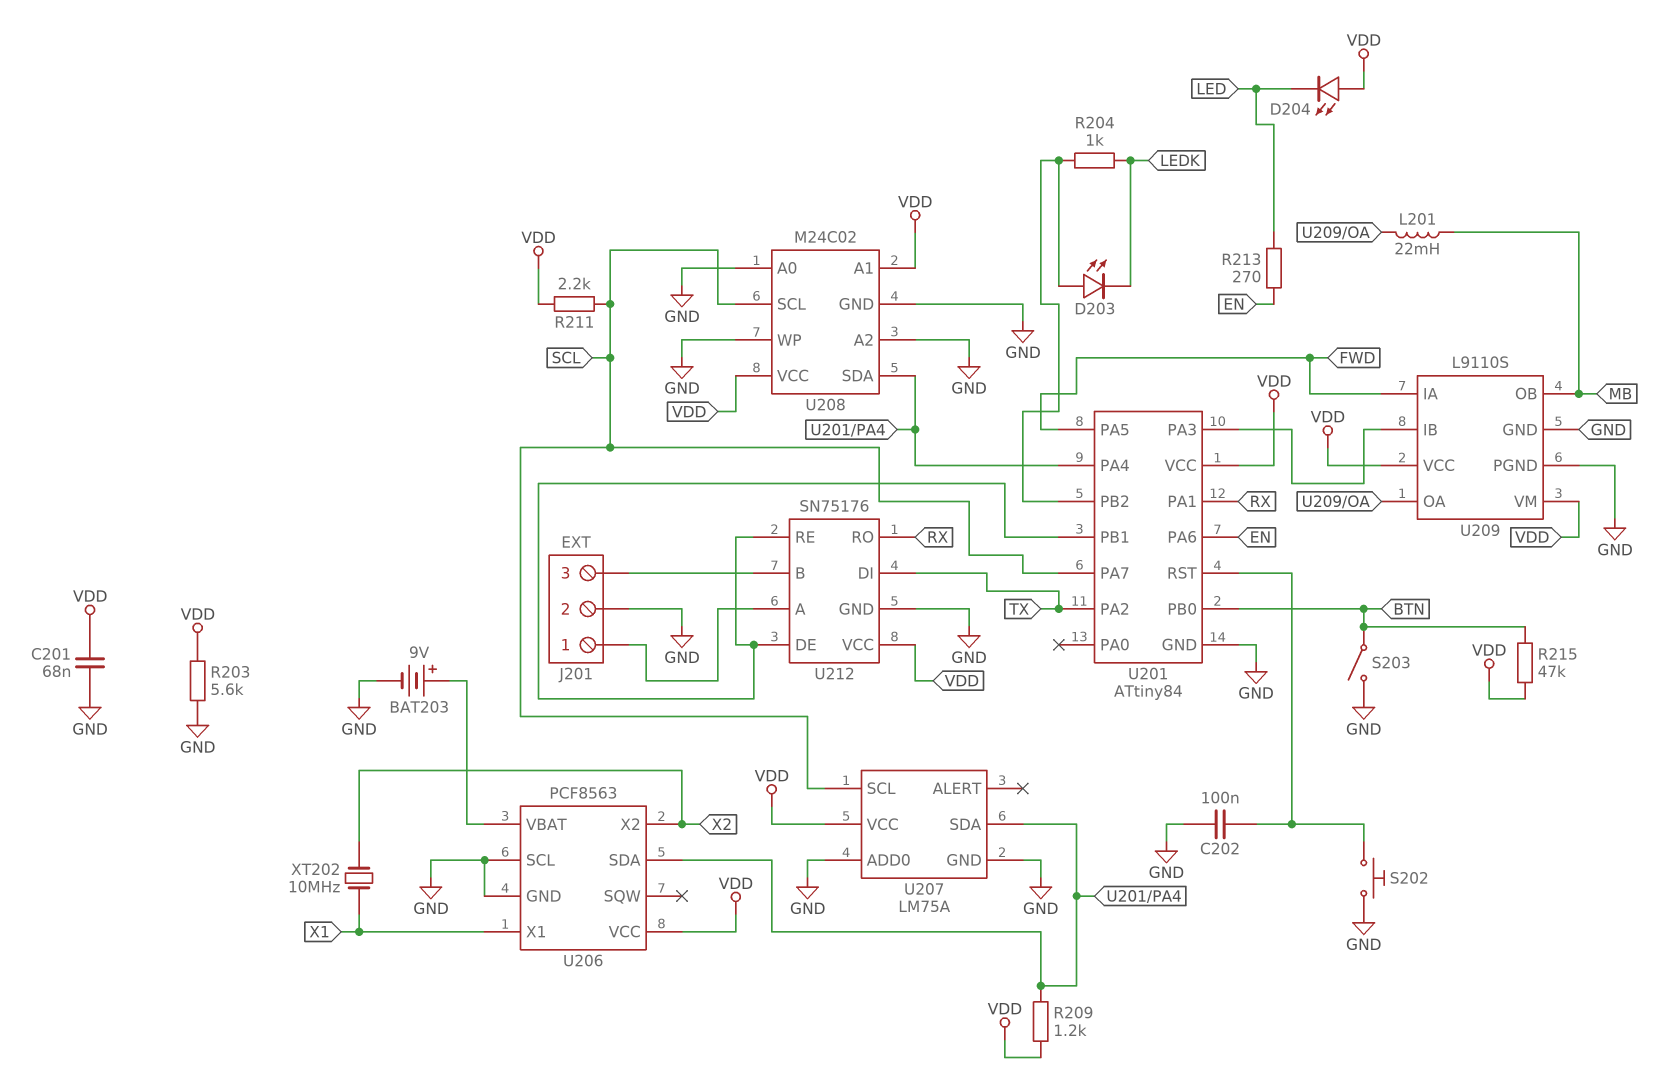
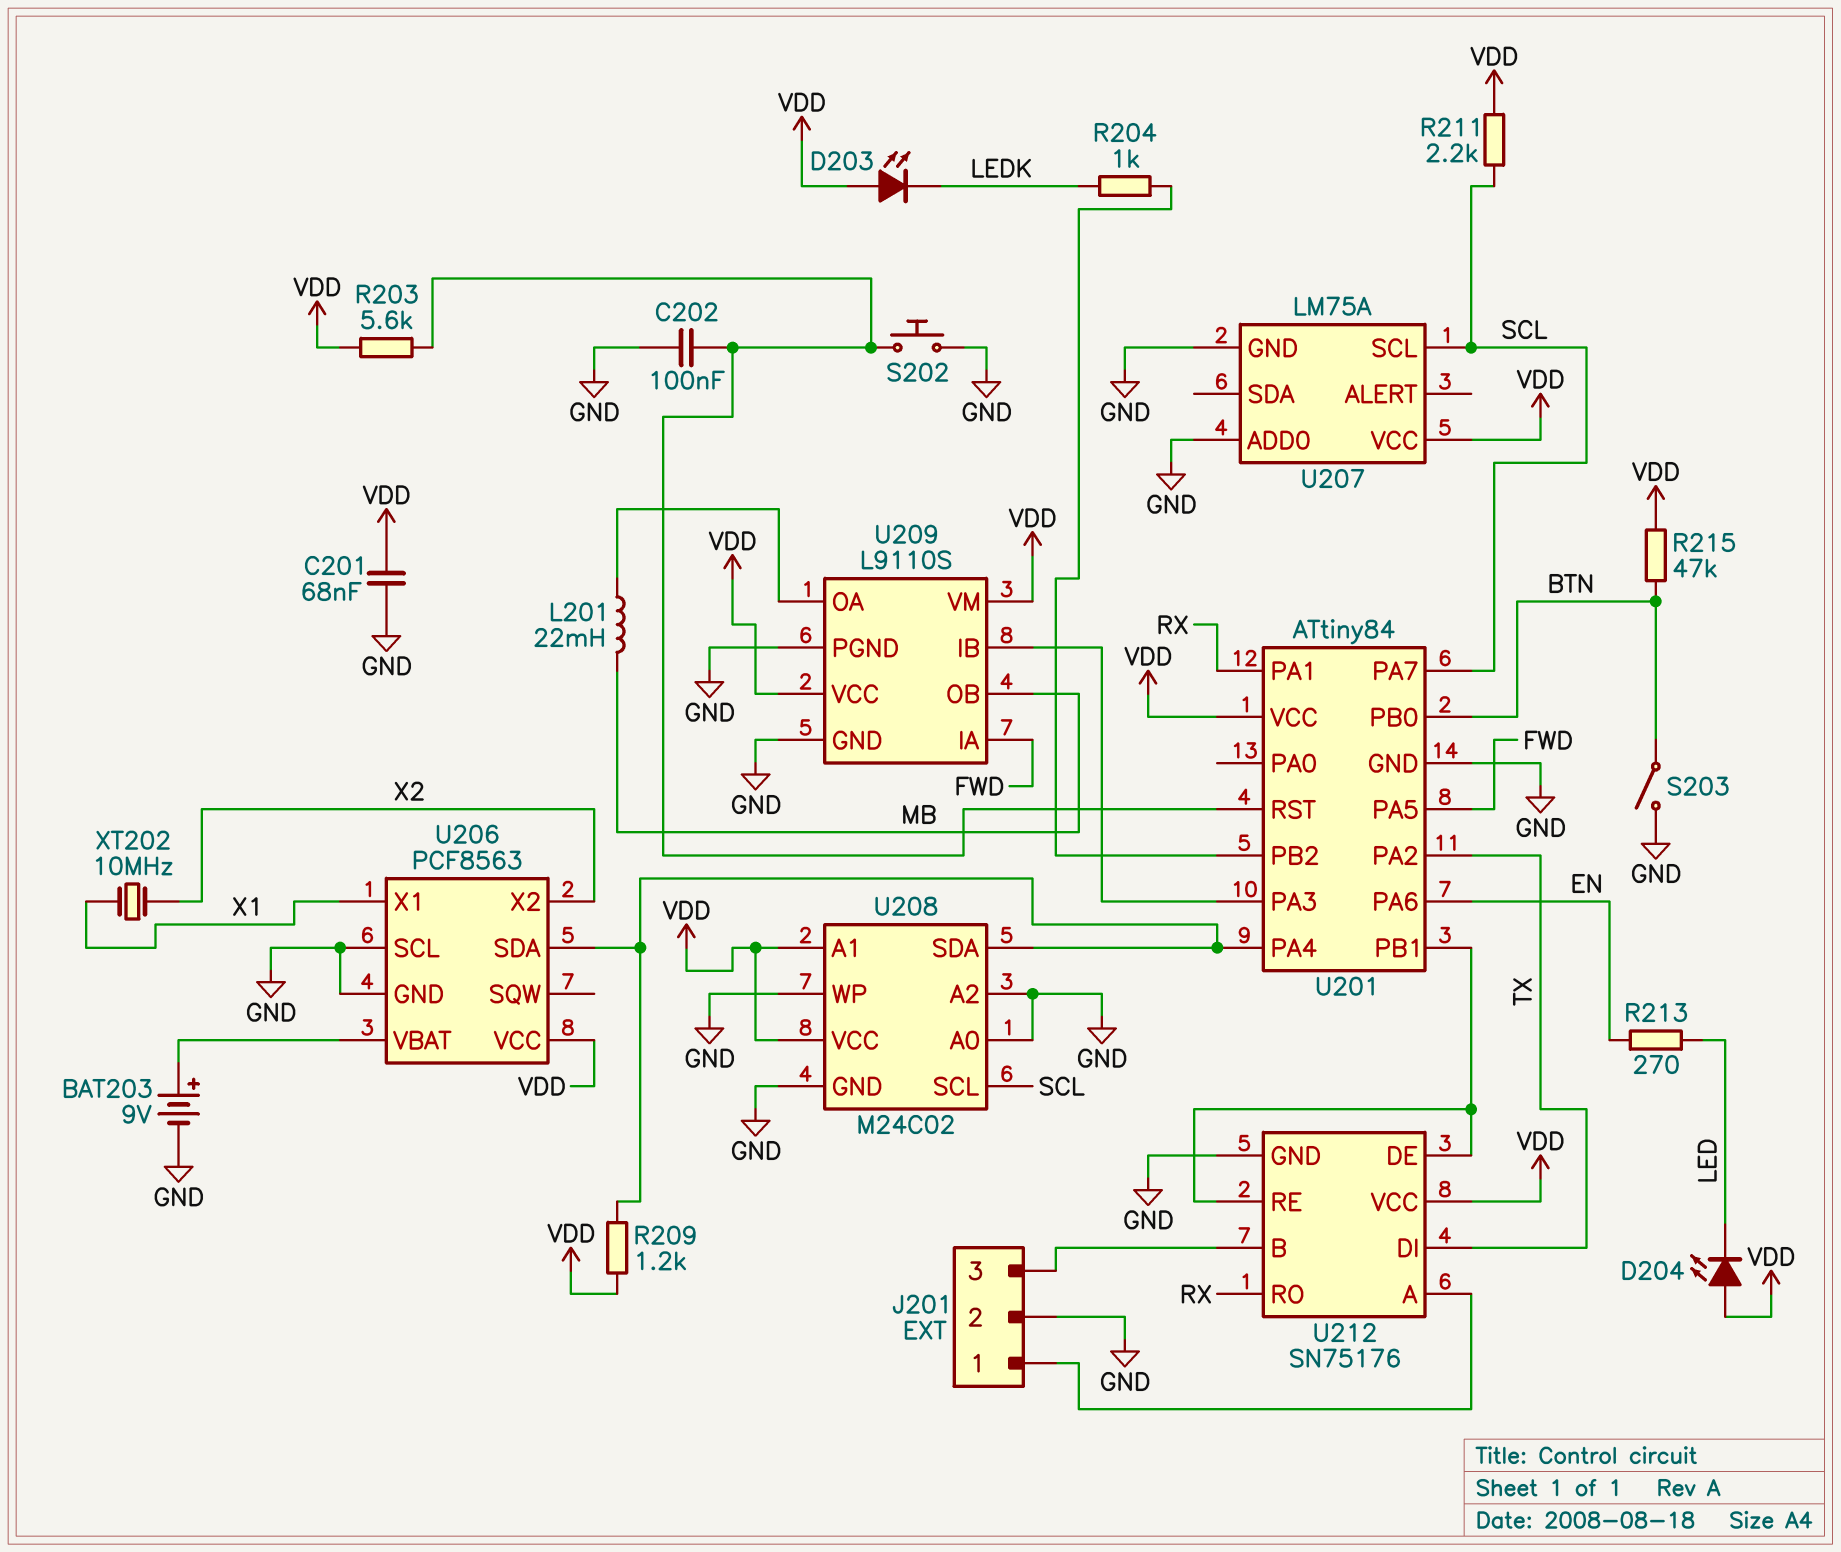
D203: LED (A U201/PB2, K LEDK) -> LED (A VDD, K LEDK)
R203: 5.6k (GND, VDD) -> 5.6k (U201/RST, VDD)
U207 pin SDA: U201/PA4 -> none

